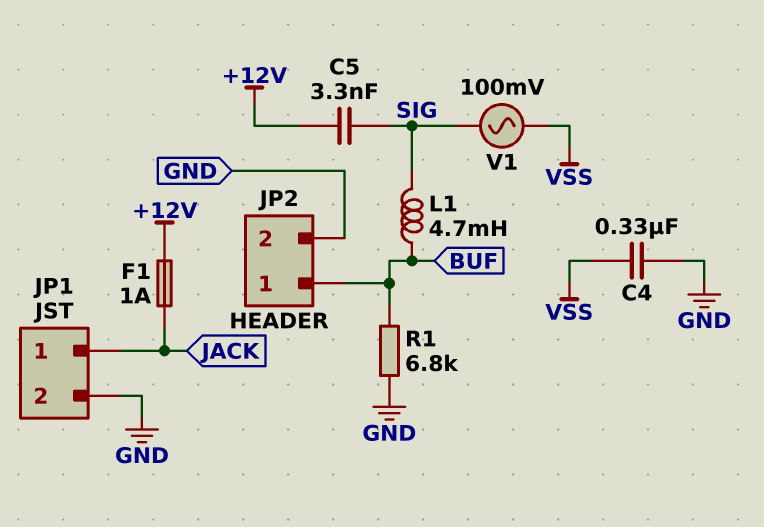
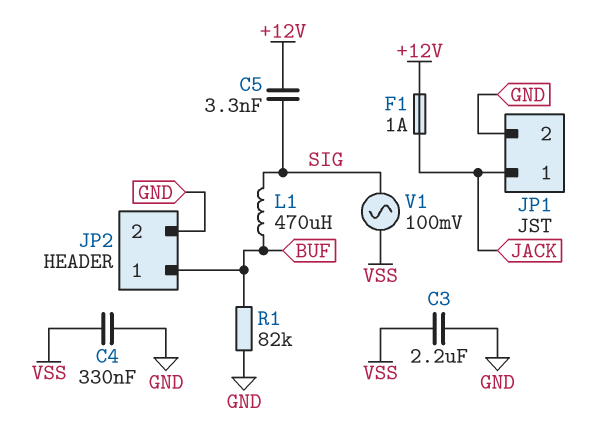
C3: none -> 2.2uF (GND, VSS)
L1: 4.7mH (BUF, SIG) -> 470uH (BUF, SIG)
R1: 6.8k (BUF, GND) -> 82k (BUF, GND)

